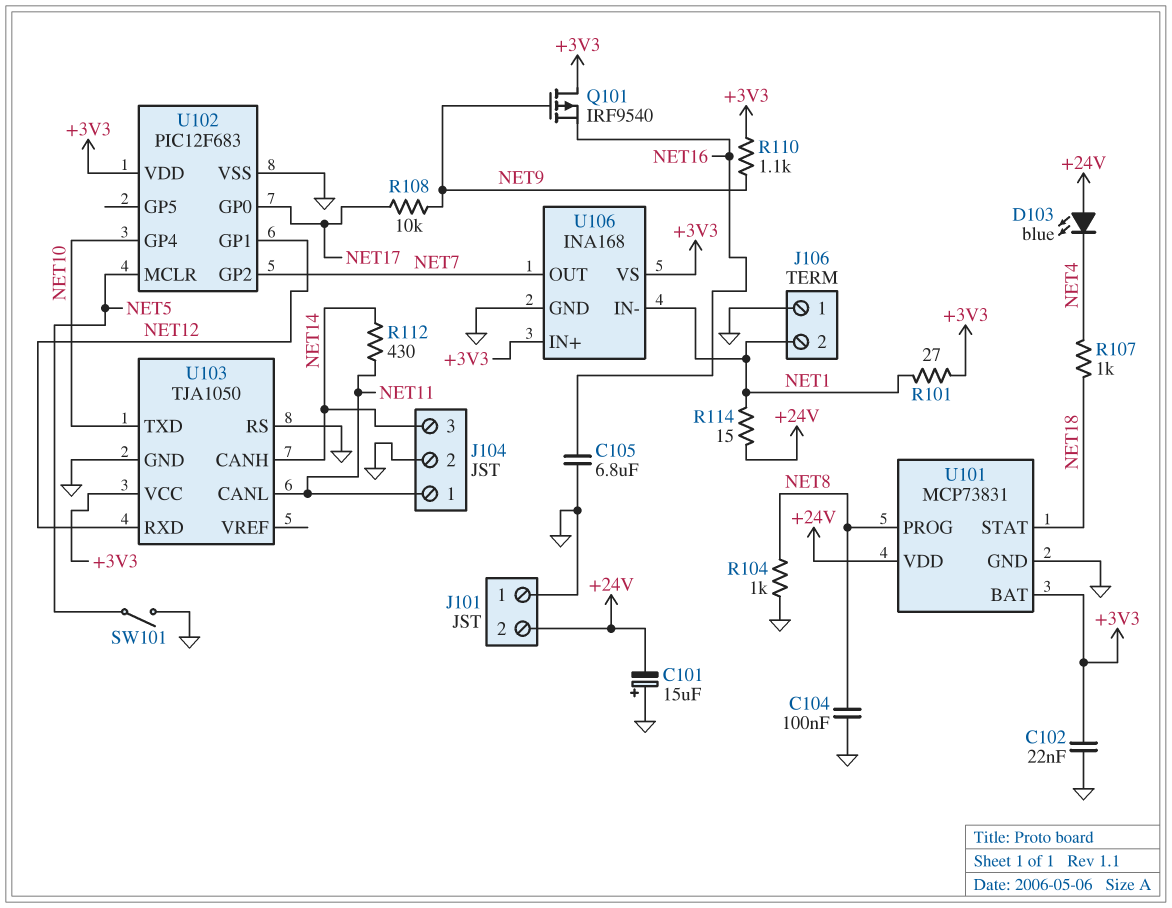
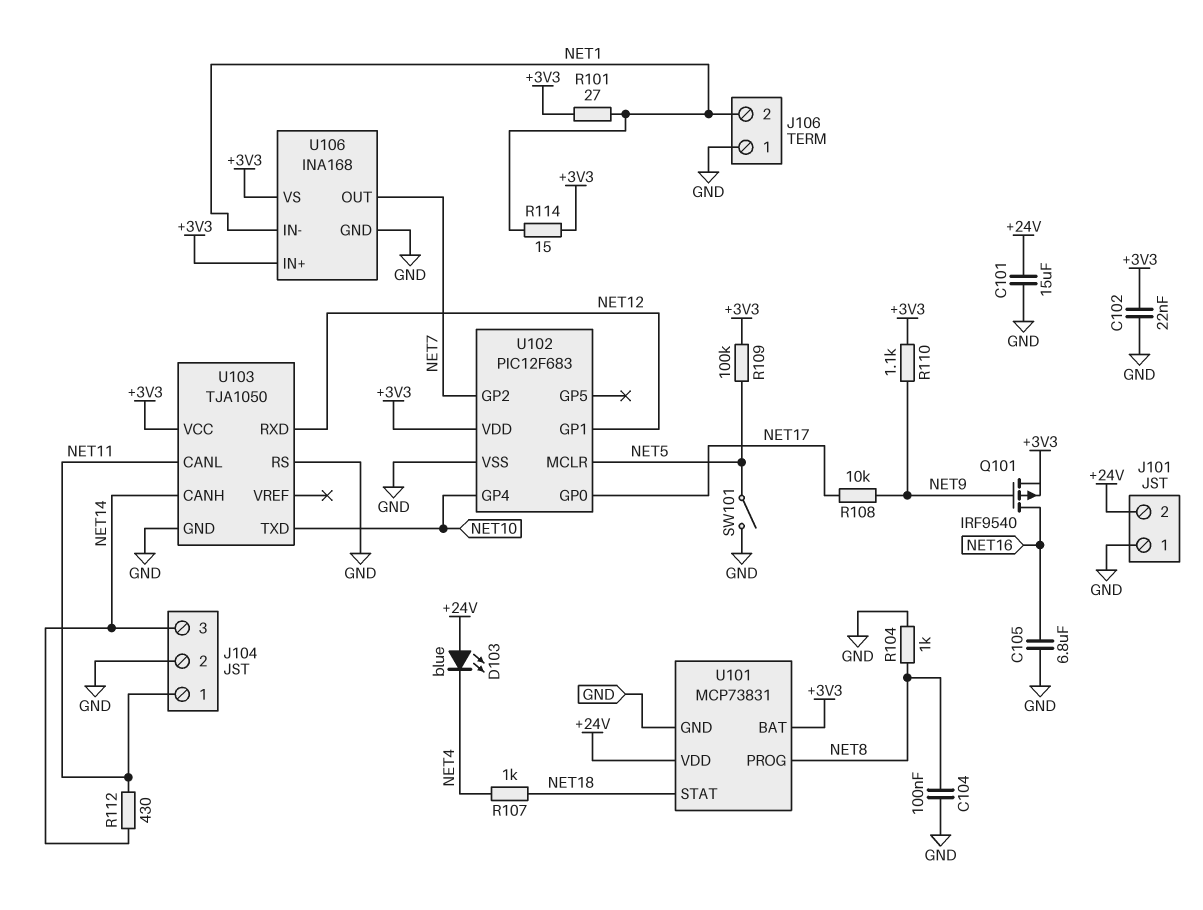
C101: 15uF (plus GND, minus +24V) -> 15uF (+24V, GND)
Q101: PMOS IRF9540 (G NET9, D +3V3, S NET16) -> PMOS IRF9540 (G NET9, D NET16, S +3V3)
R109: none -> 100k (+3V3, NET5)
R114: 15 (+24V, NET1) -> 15 (+3V3, NET1)

